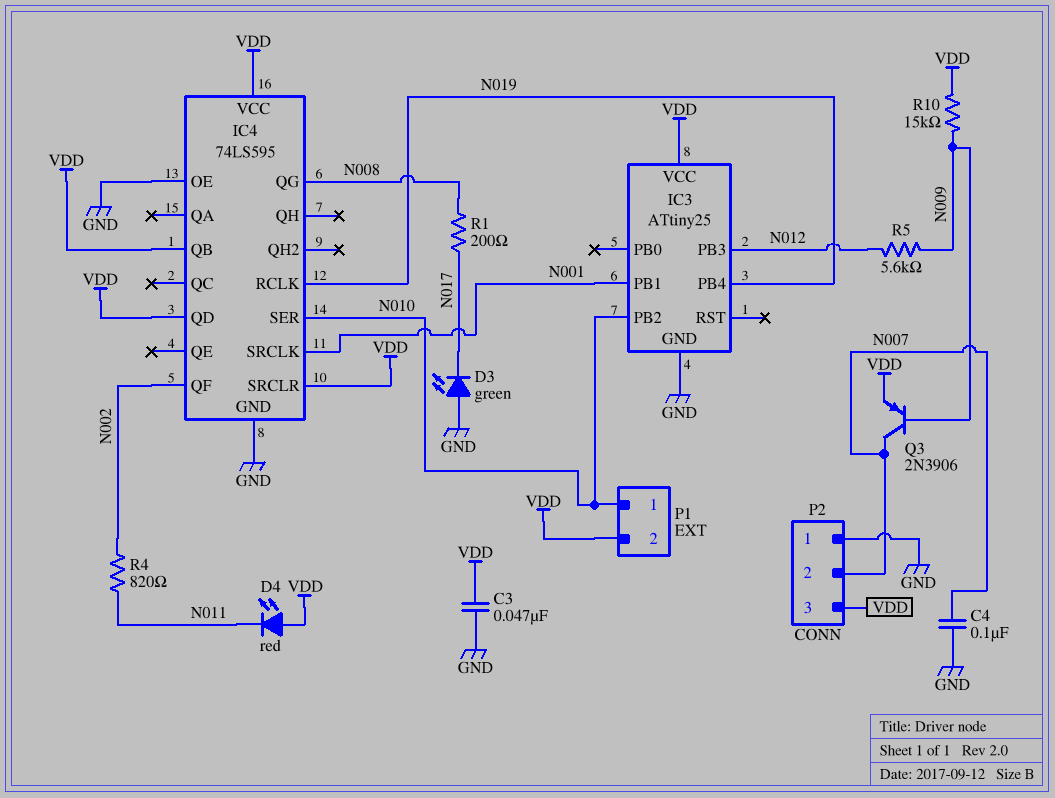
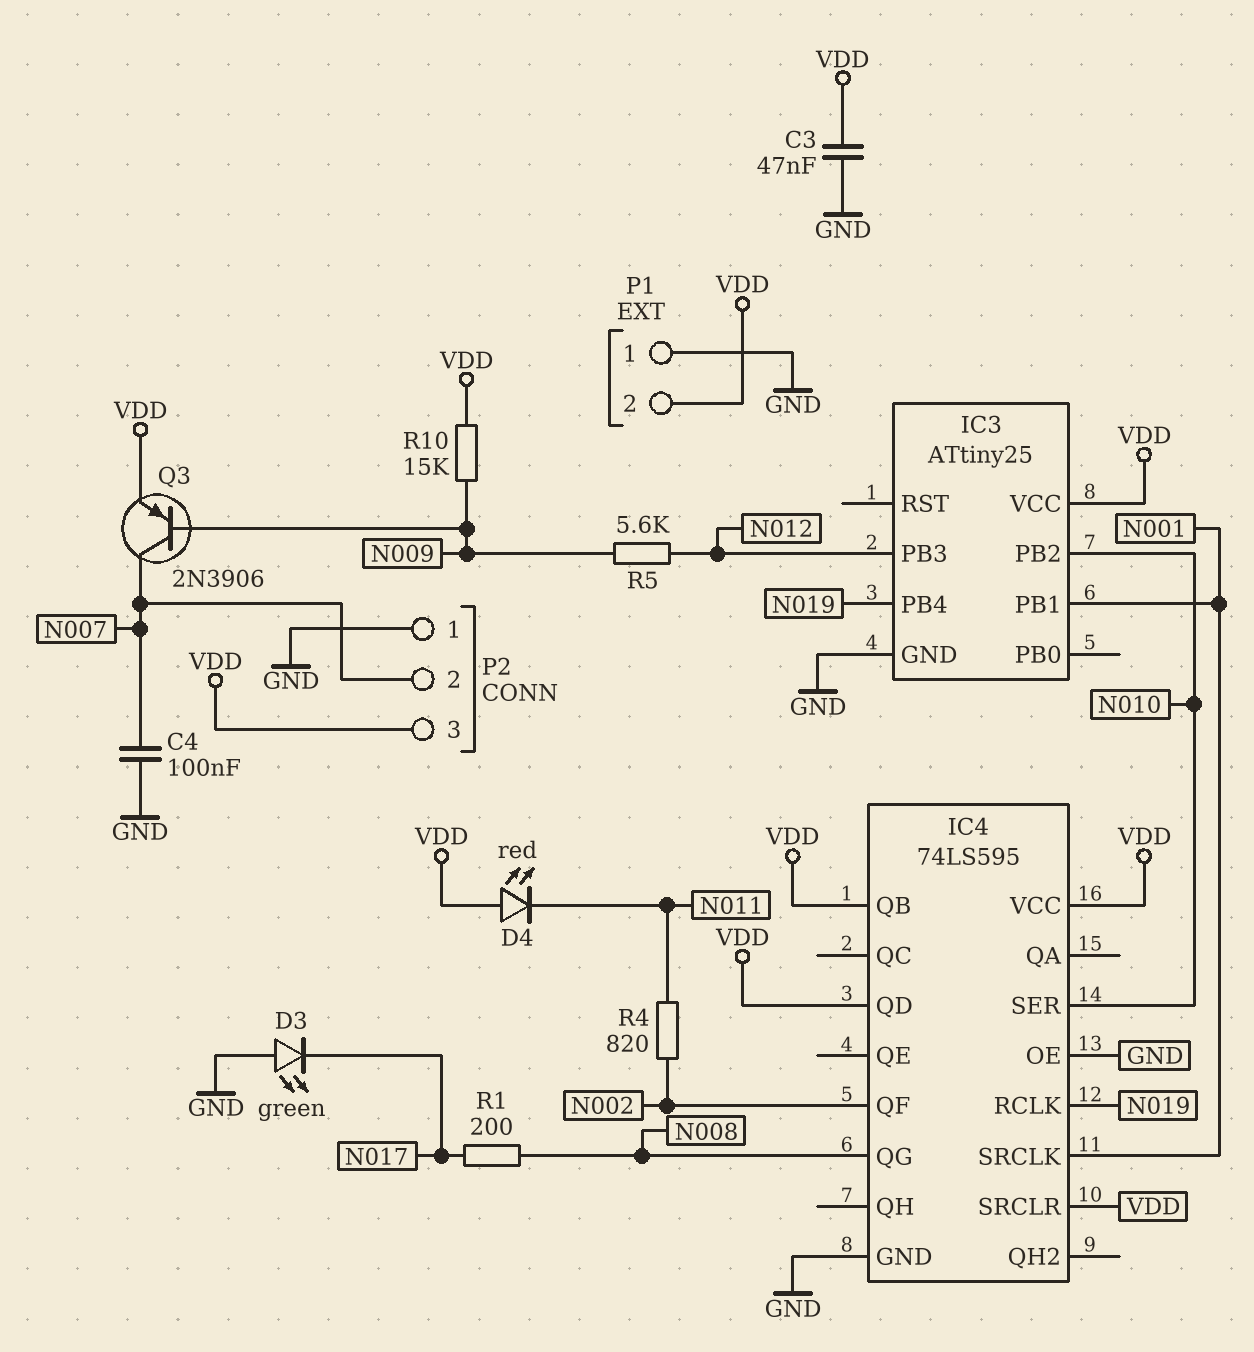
P1 pin 1: N010 -> GND

